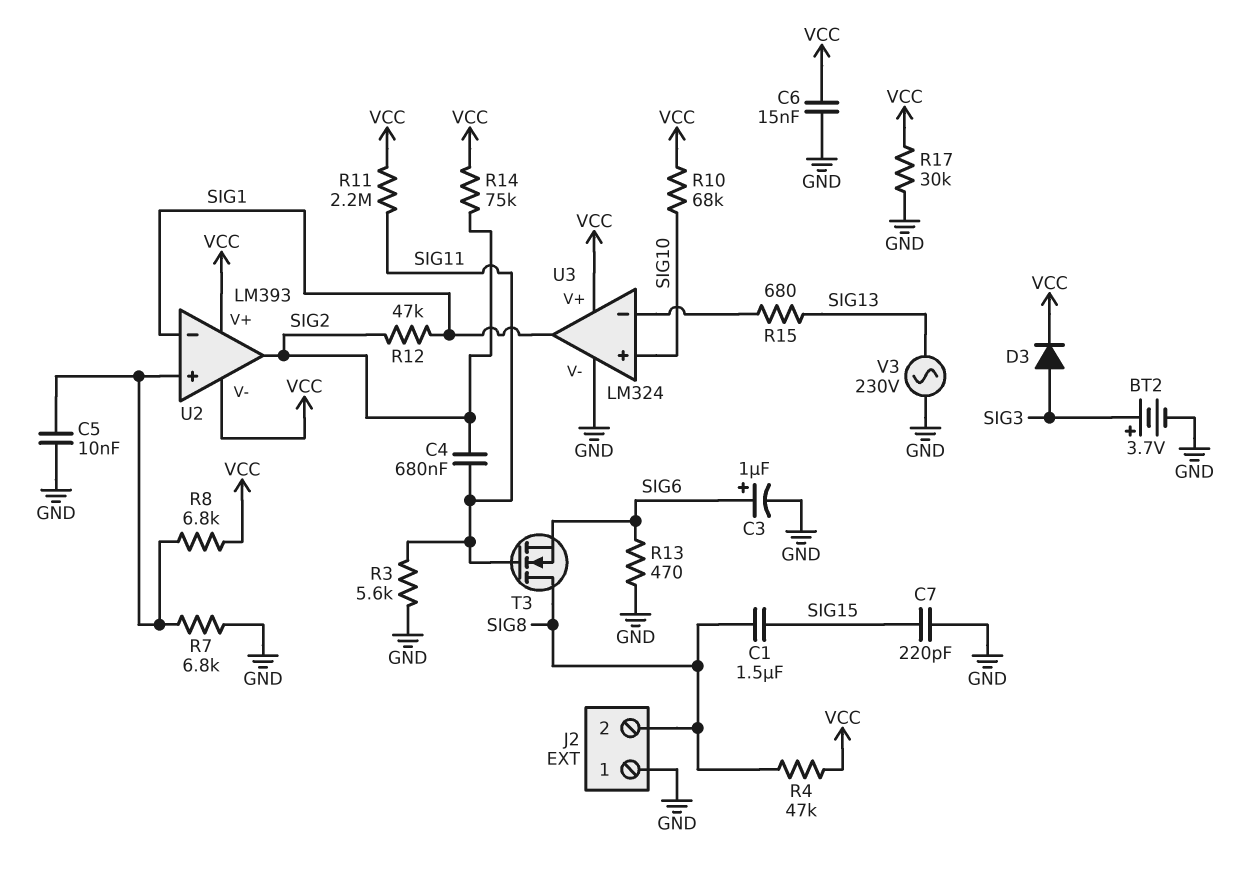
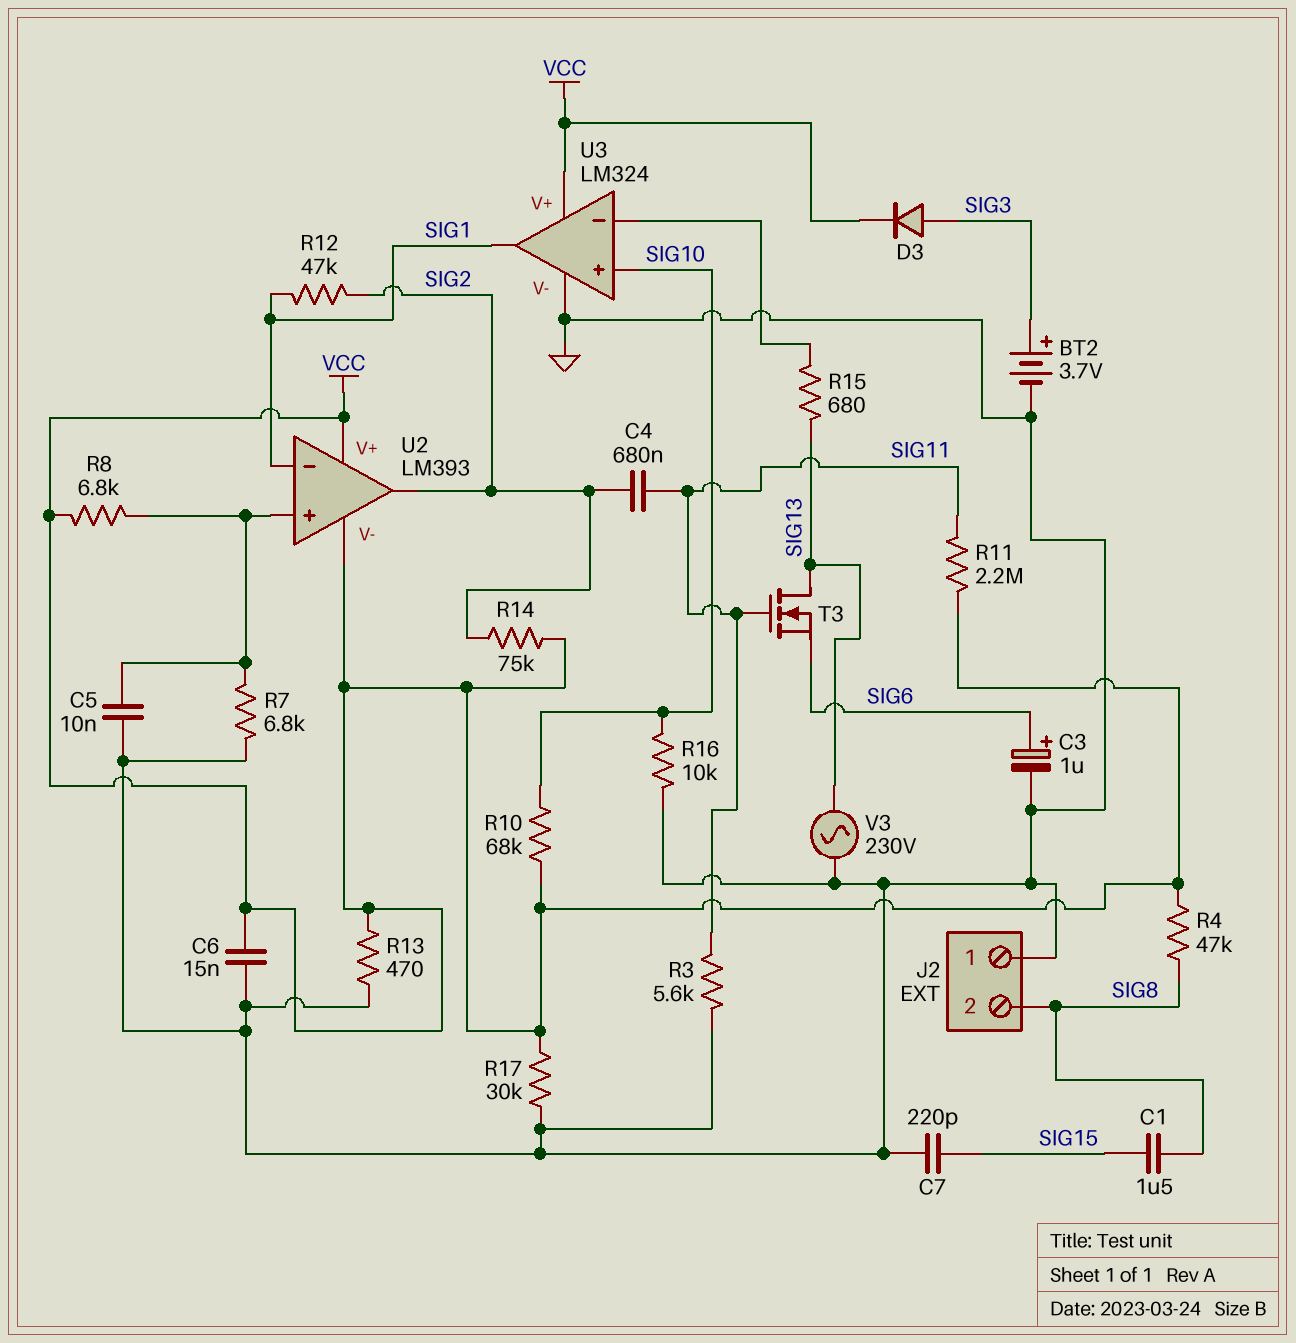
R13: 470 (GND, SIG6) -> 470 (GND, VCC)
R16: none -> 10k (GND, SIG10)
T3: NMOS (G SIG11, D SIG8, S SIG6) -> NMOS (G SIG11, D SIG13, S SIG6)

